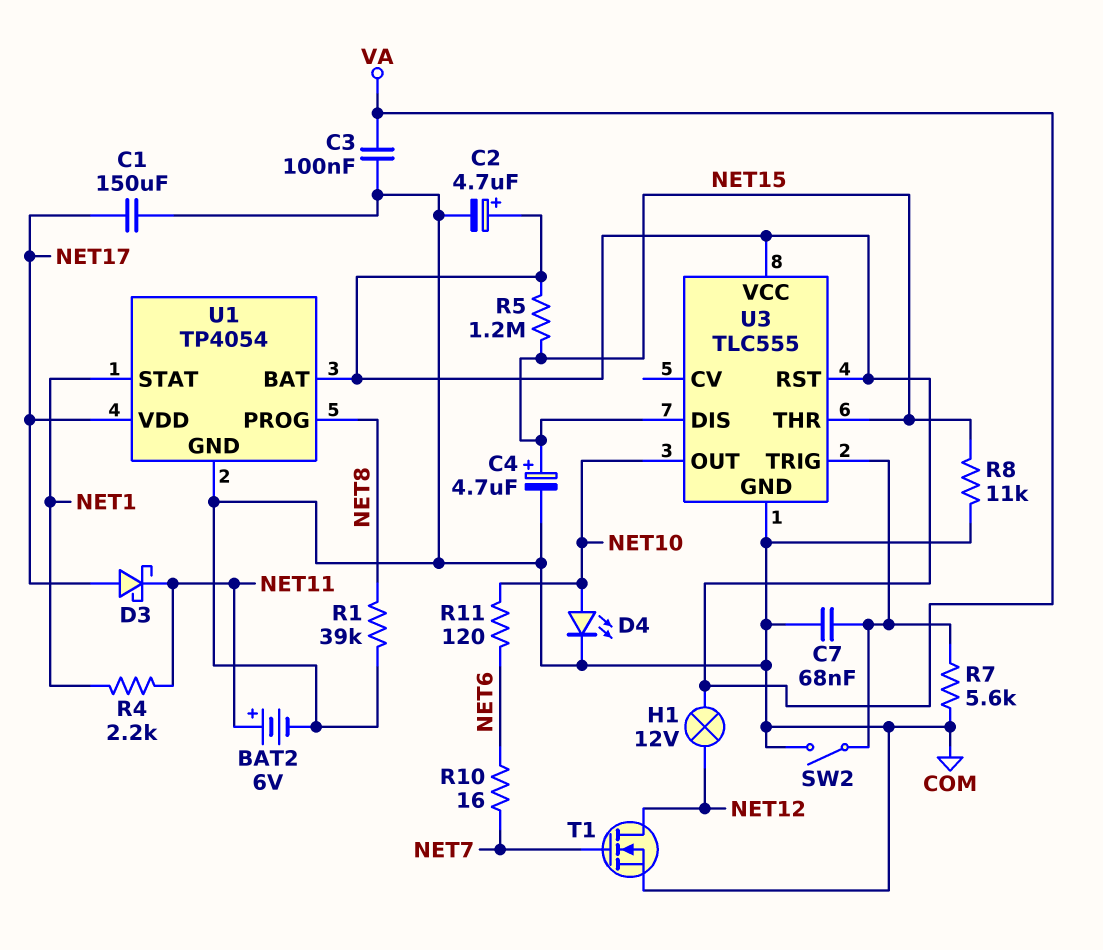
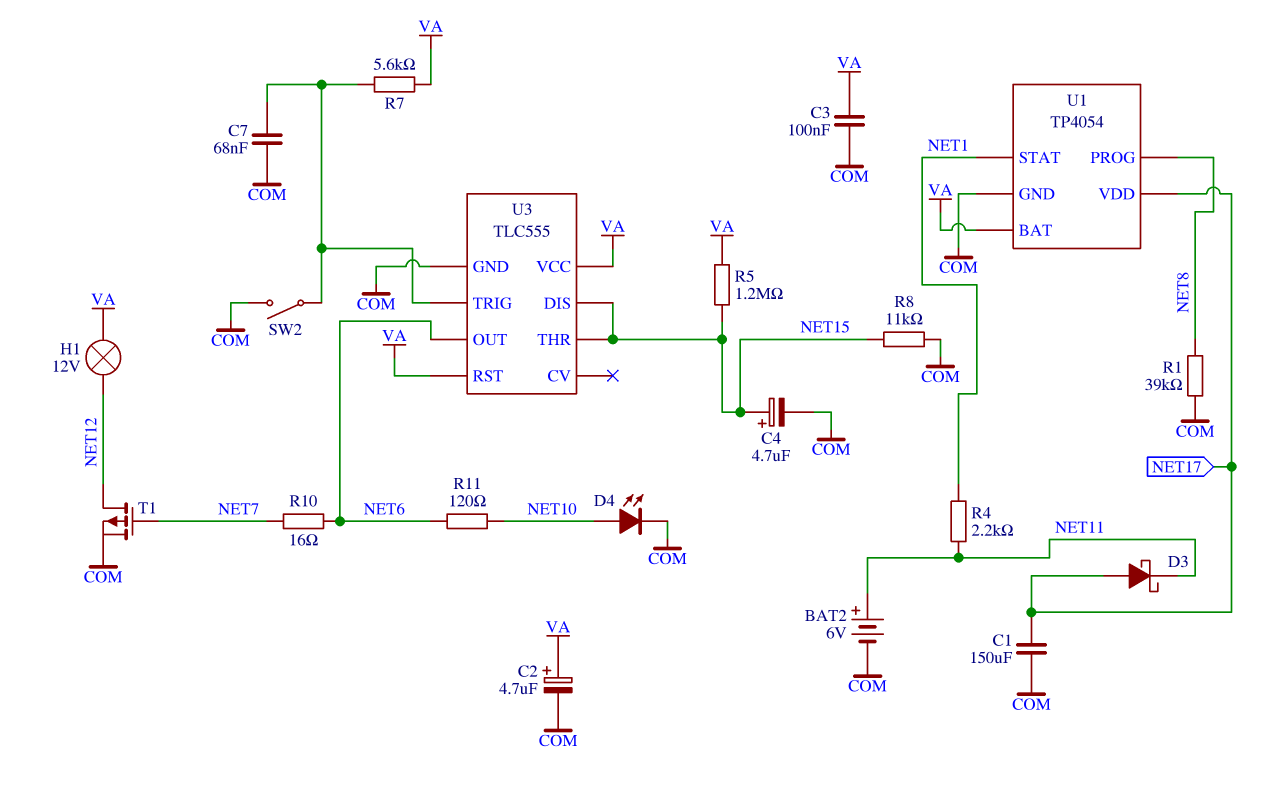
R7: 5.6k (COM, U3/TRIG) -> 5.6k (U3/TRIG, VA)
T1: NMOS (G NET7, D NET12, S COM) -> PMOS (G NET7, D NET12, S COM)
U3 pin OUT: NET10 -> NET6

